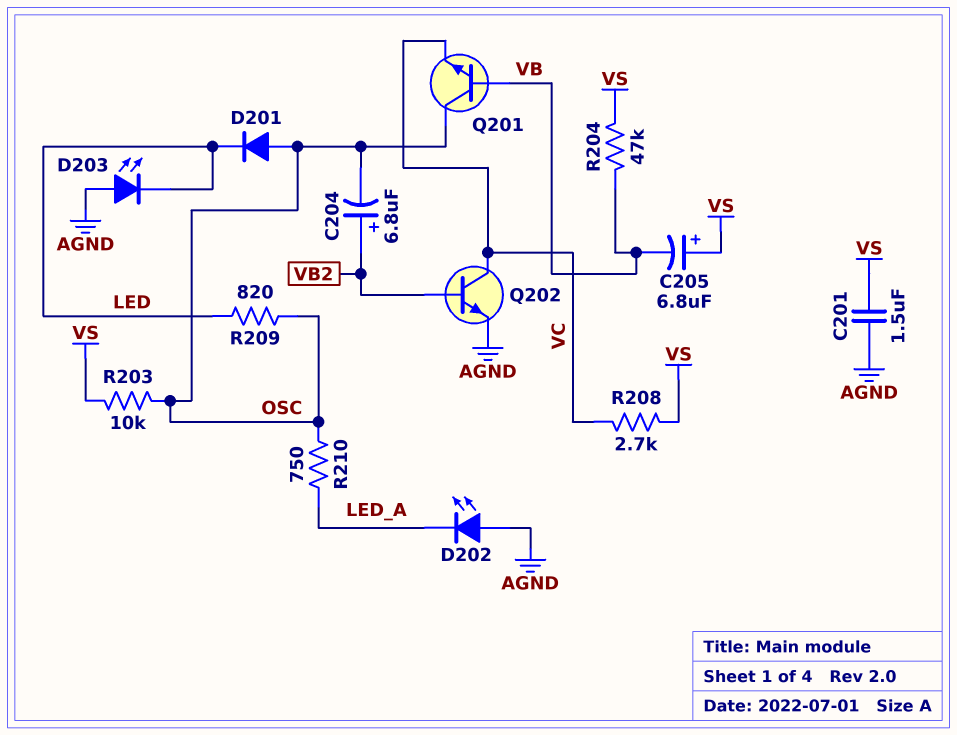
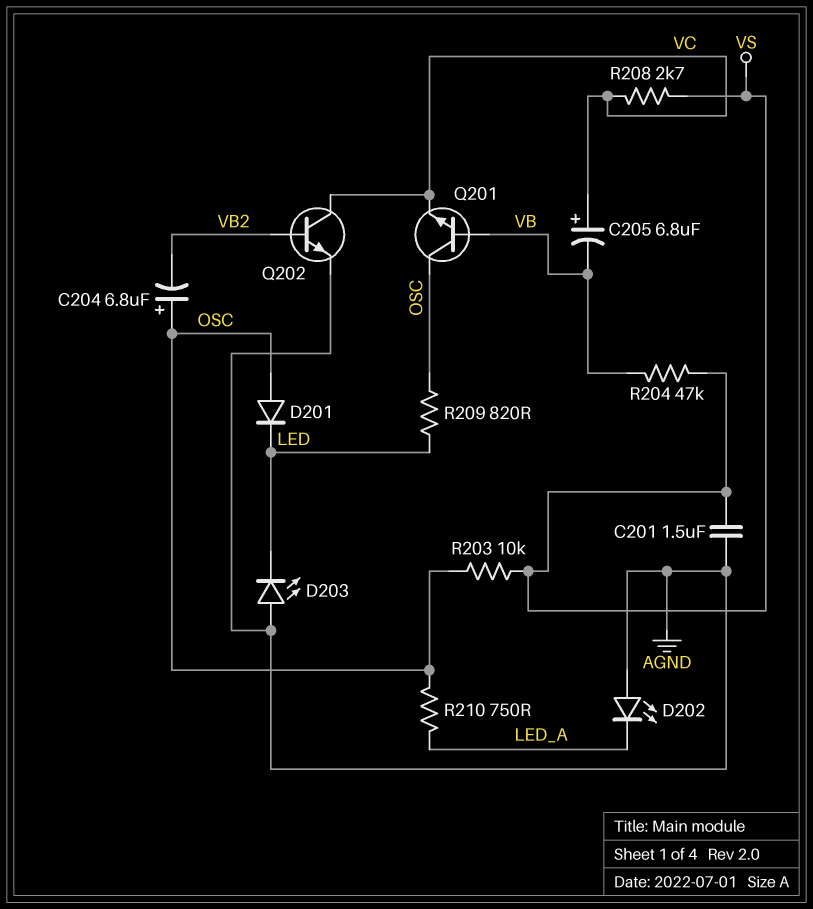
C204: 6.8uF (plus VB2, minus OSC) -> 6.8uF (plus OSC, minus VB2)
C205: 6.8uF (plus VS, minus VB) -> 6.8uF (plus VC, minus VB)

